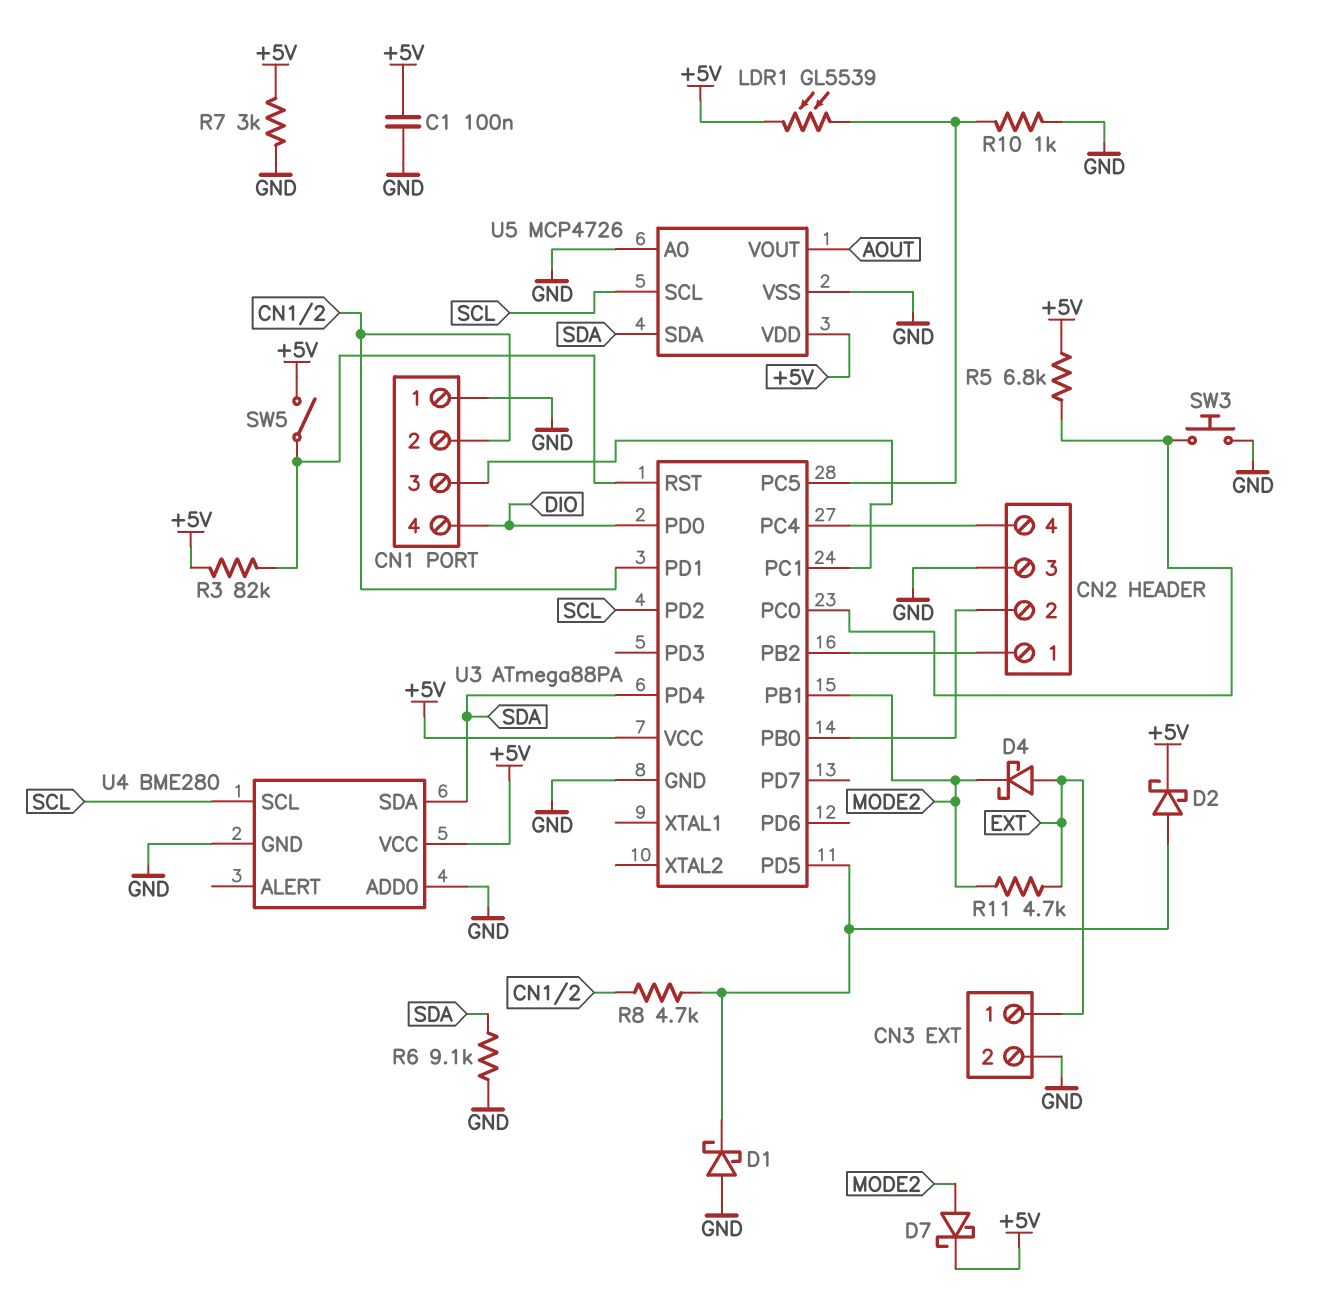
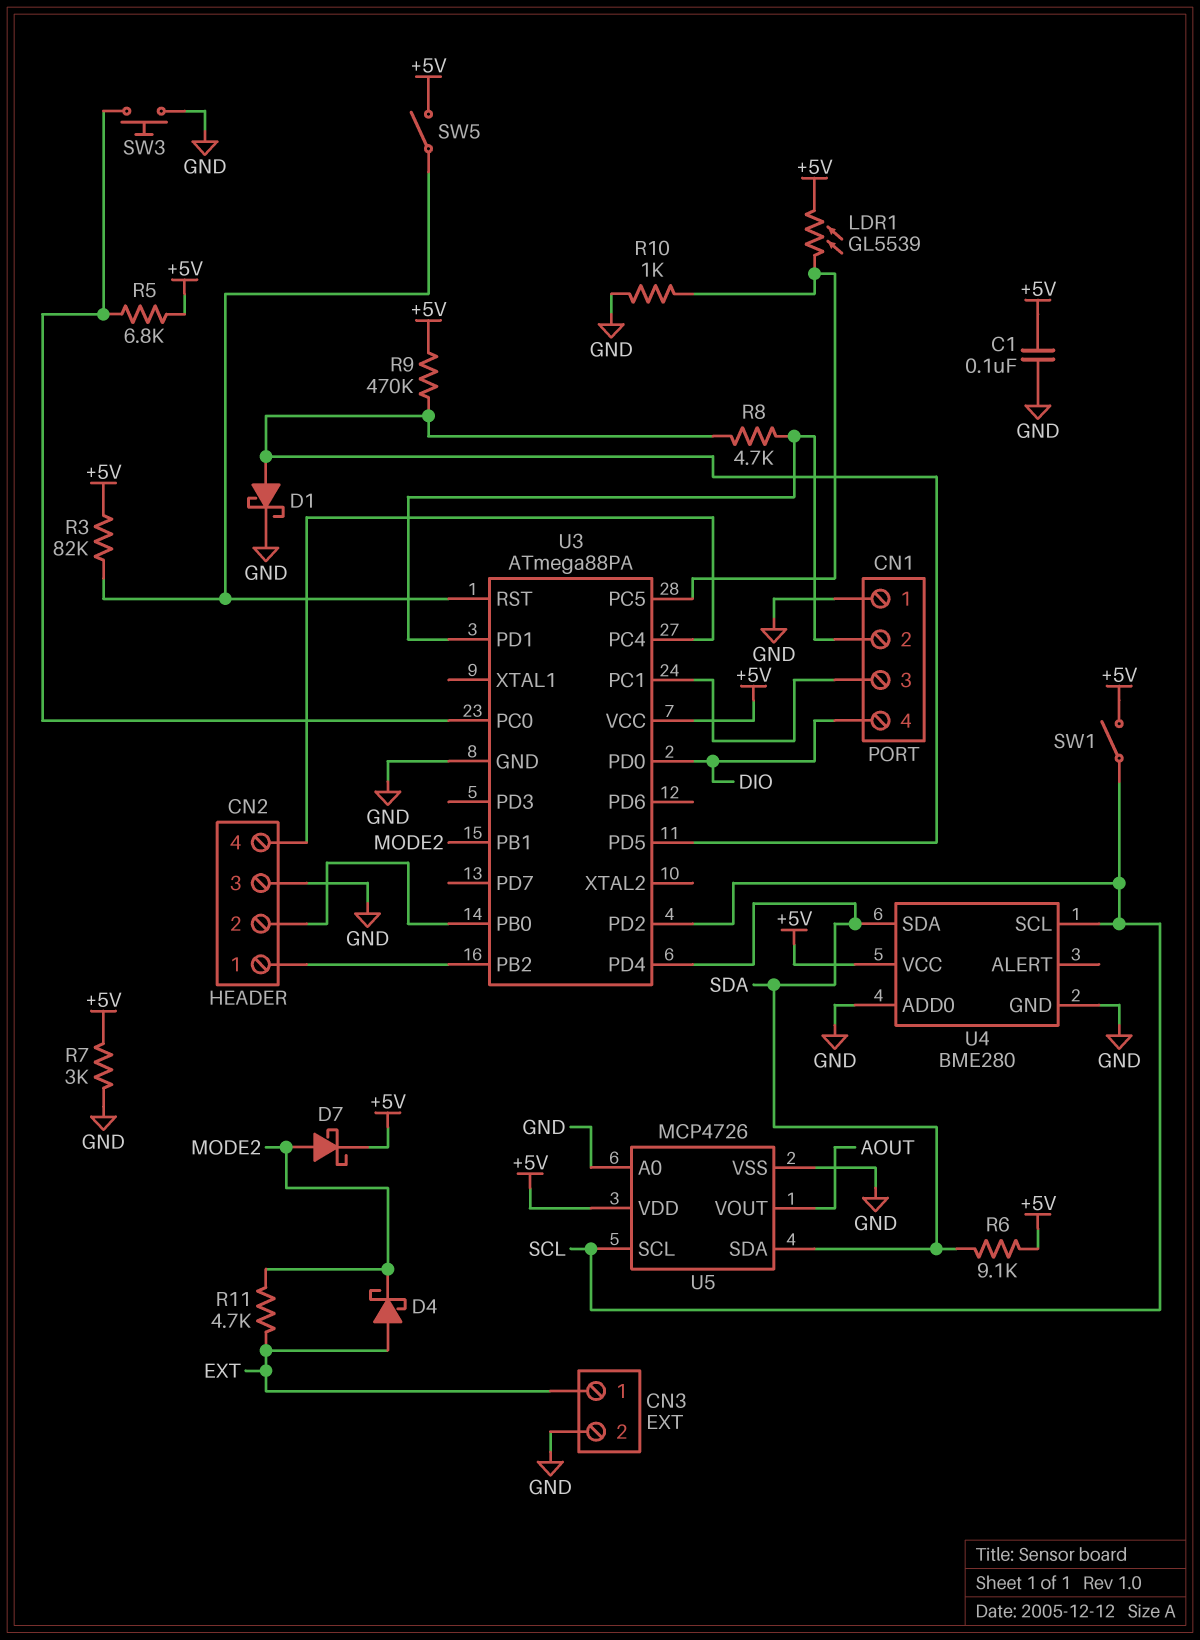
D1: schottky (A GND, K U3/PD5) -> schottky (A U3/PD5, K GND)
D2: schottky (A U3/PD5, K +5V) -> none
R6: 9.1k (GND, SDA) -> 9.1k (+5V, SDA)
R9: none -> 470k (+5V, U3/PD5)
SW1: none -> switch (+5V, SCL)

